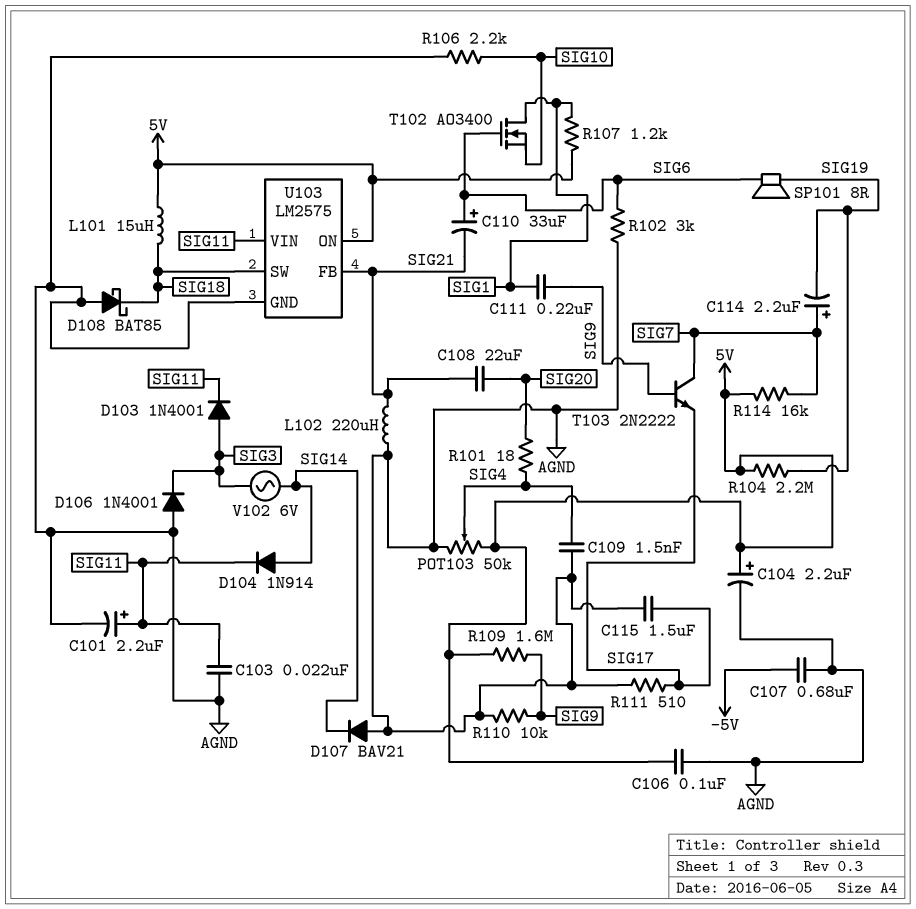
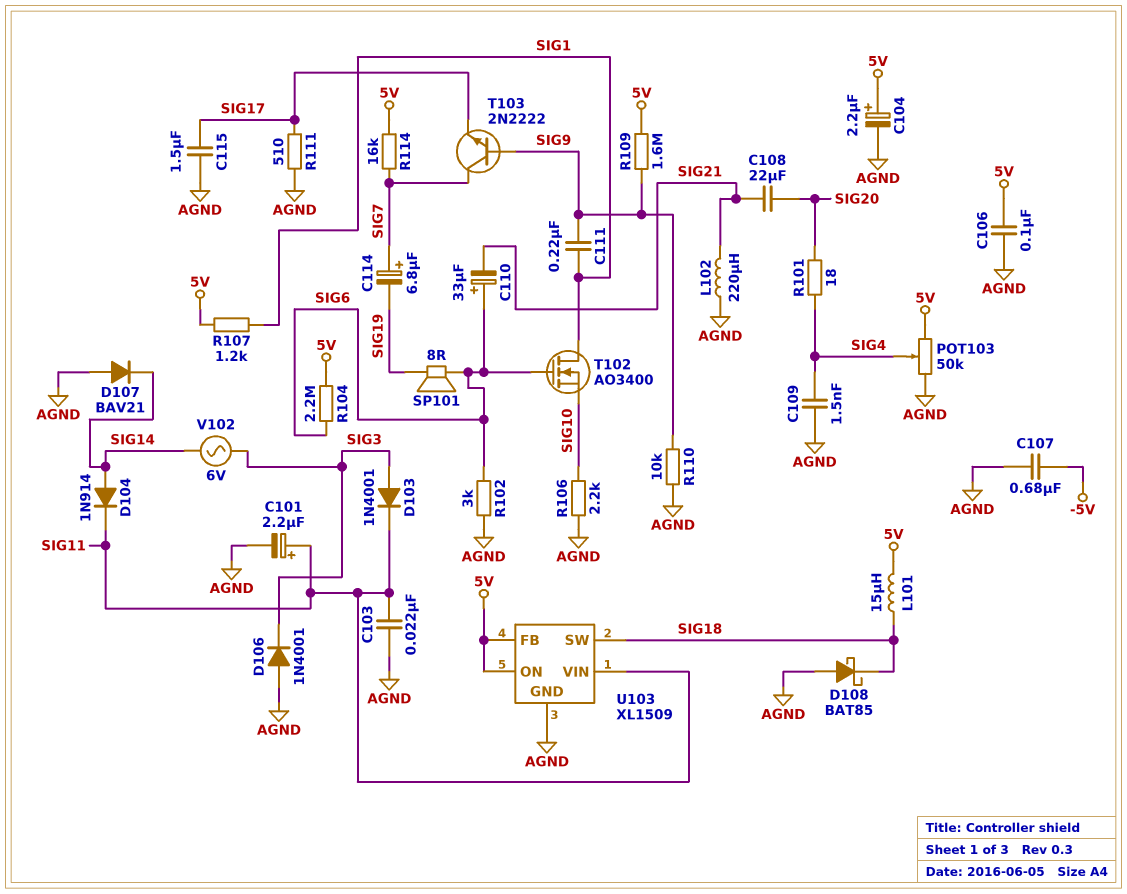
C114: 2.2uF (plus SIG7, minus SIG19) -> 6.8uF (plus SIG7, minus SIG19)
R104: 2.2M (5V, SIG19) -> 2.2M (5V, SIG6)
U103: LM2575 -> XL1509
U103 pin FB: SIG21 -> 5V

